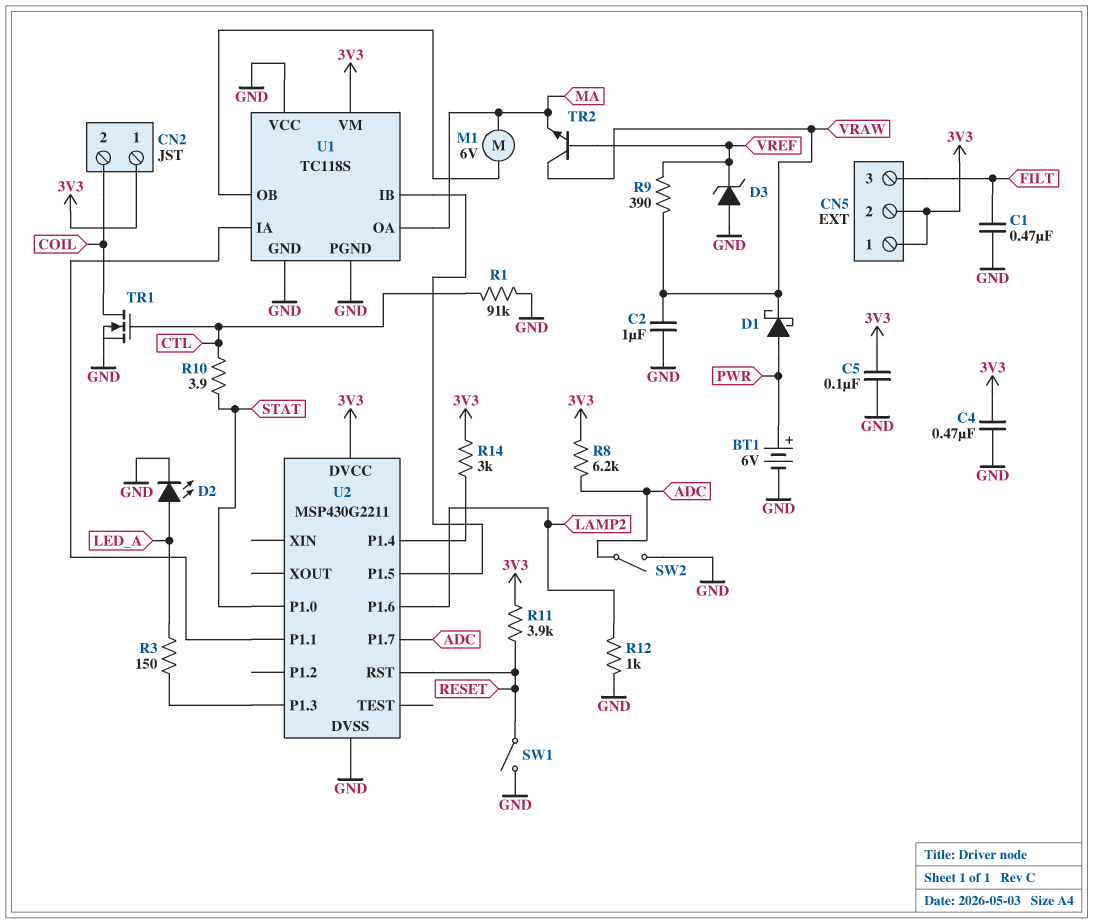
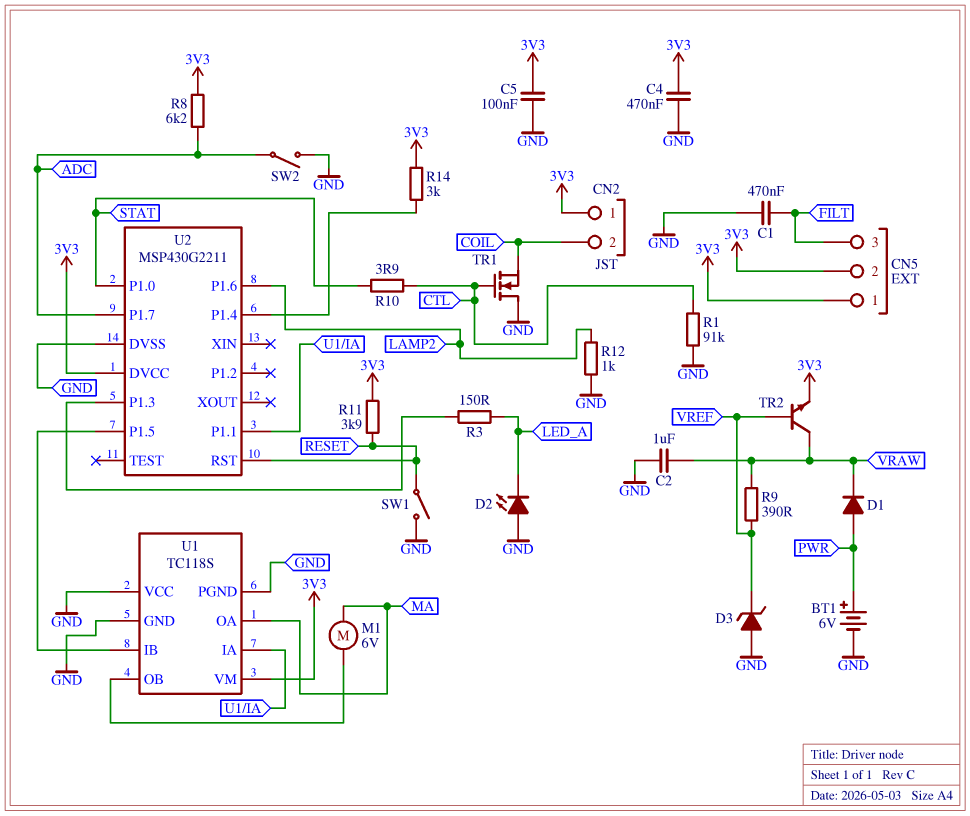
D1: schottky (A PWR, K VRAW) -> diode (A PWR, K VRAW)
D2: LED (A LED_A, K GND) -> LED (A GND, K LED_A)
TR1: NMOS (G CTL, D COIL, S GND) -> NMOS (G CTL, D GND, S COIL)
TR2: NPN (B VREF, C VRAW, E MA) -> NPN (B VREF, C VRAW, E 3V3)

